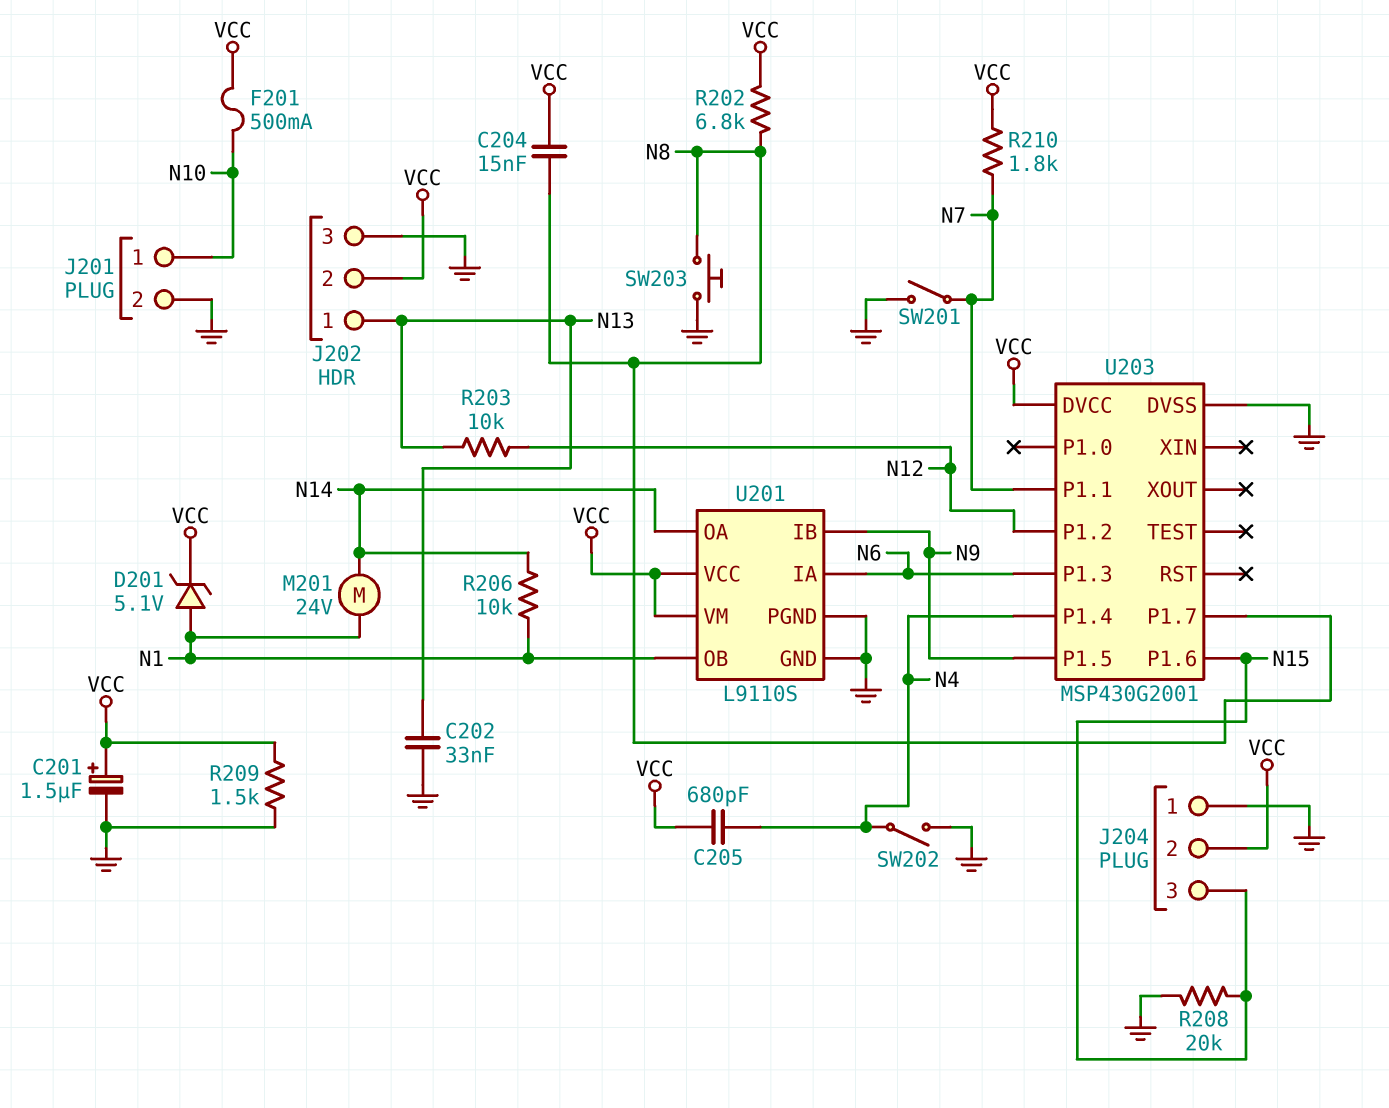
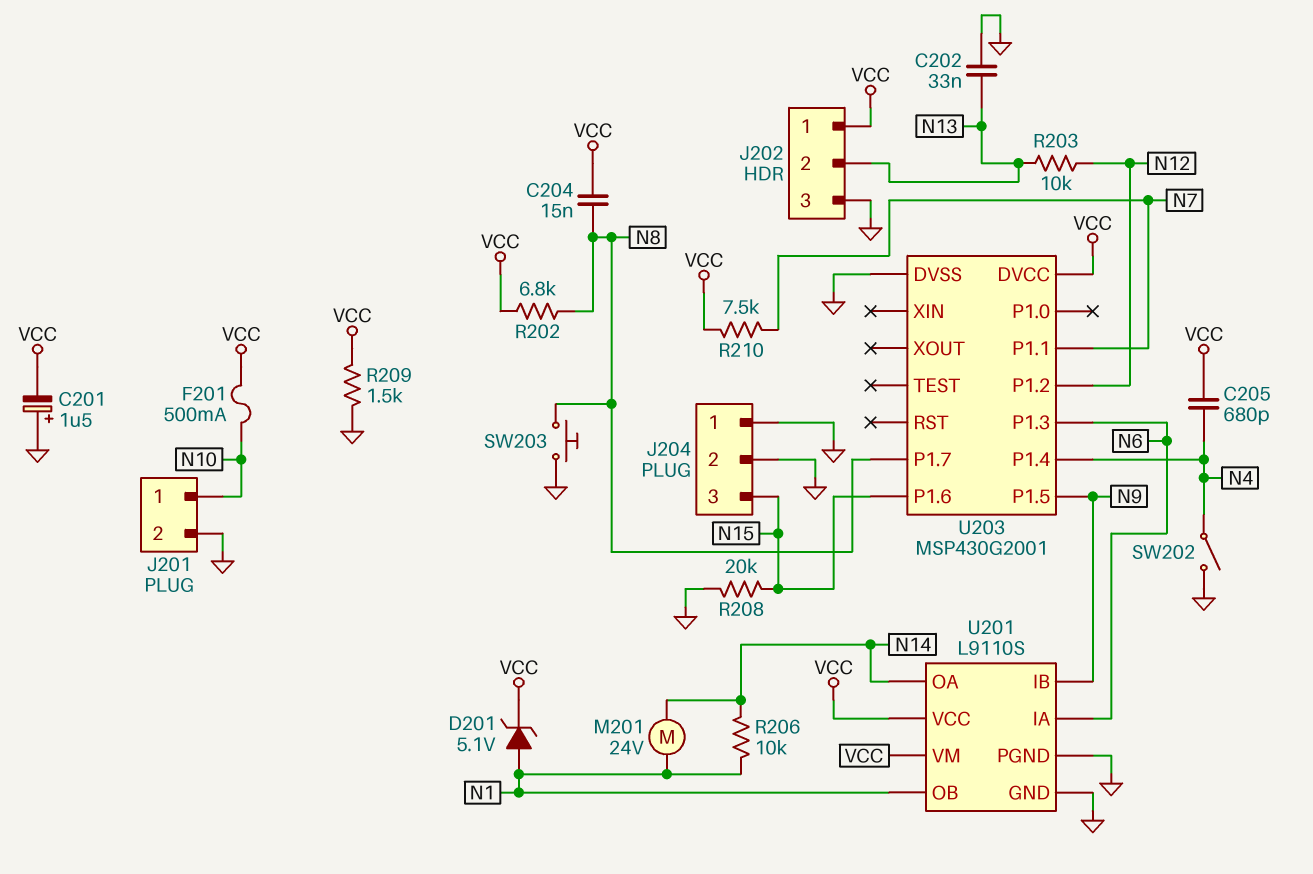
C201: 1.5uF (plus VCC, minus GND) -> 1.5uF (plus GND, minus VCC)
J202 pin 1: N13 -> VCC
J202 pin 2: VCC -> N13
J204 pin 2: VCC -> GND
R210: 1.8k (N7, VCC) -> 7.5k (N7, VCC)
SW201: switch (GND, N7) -> none

